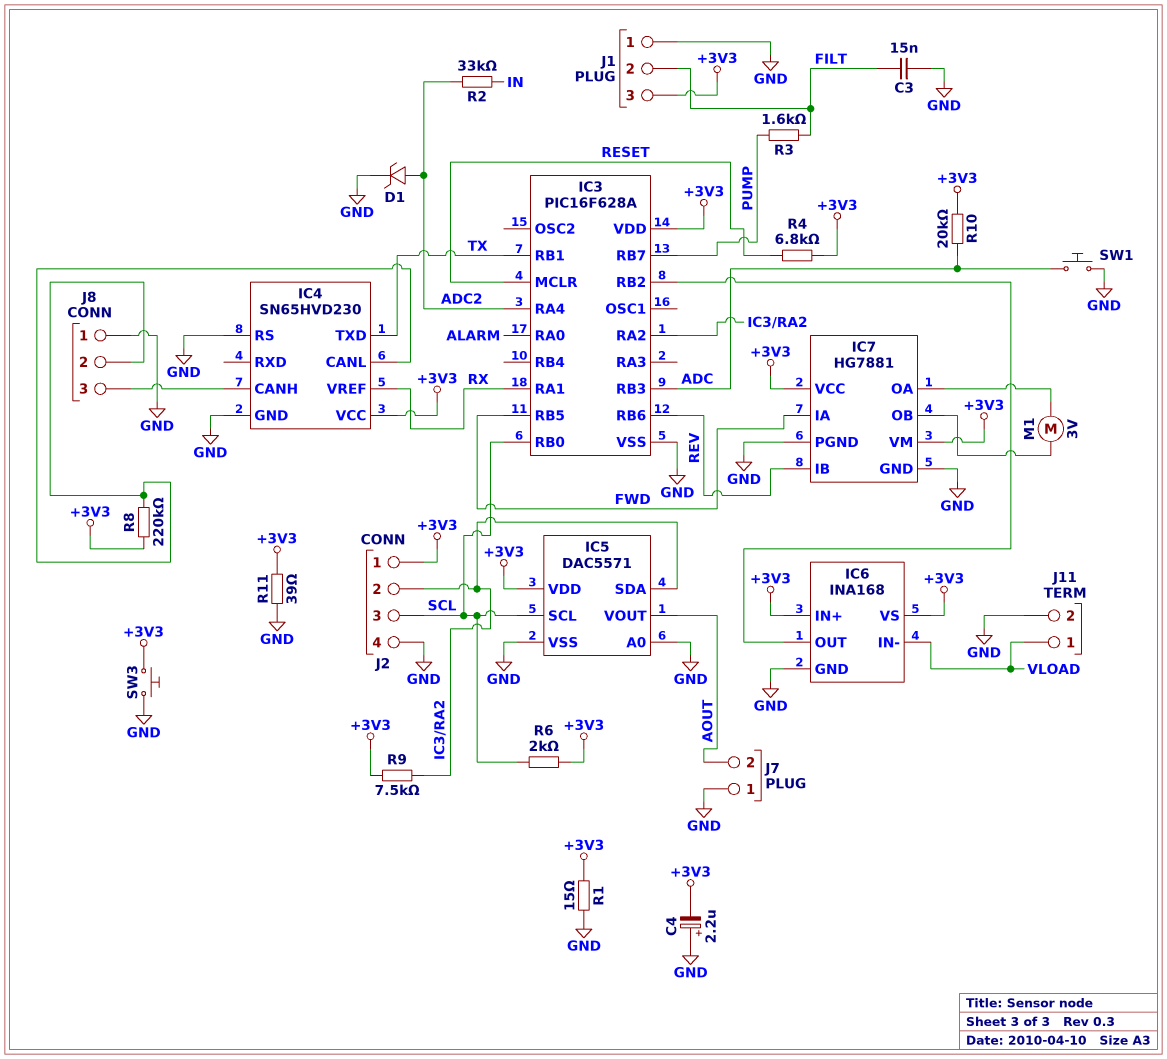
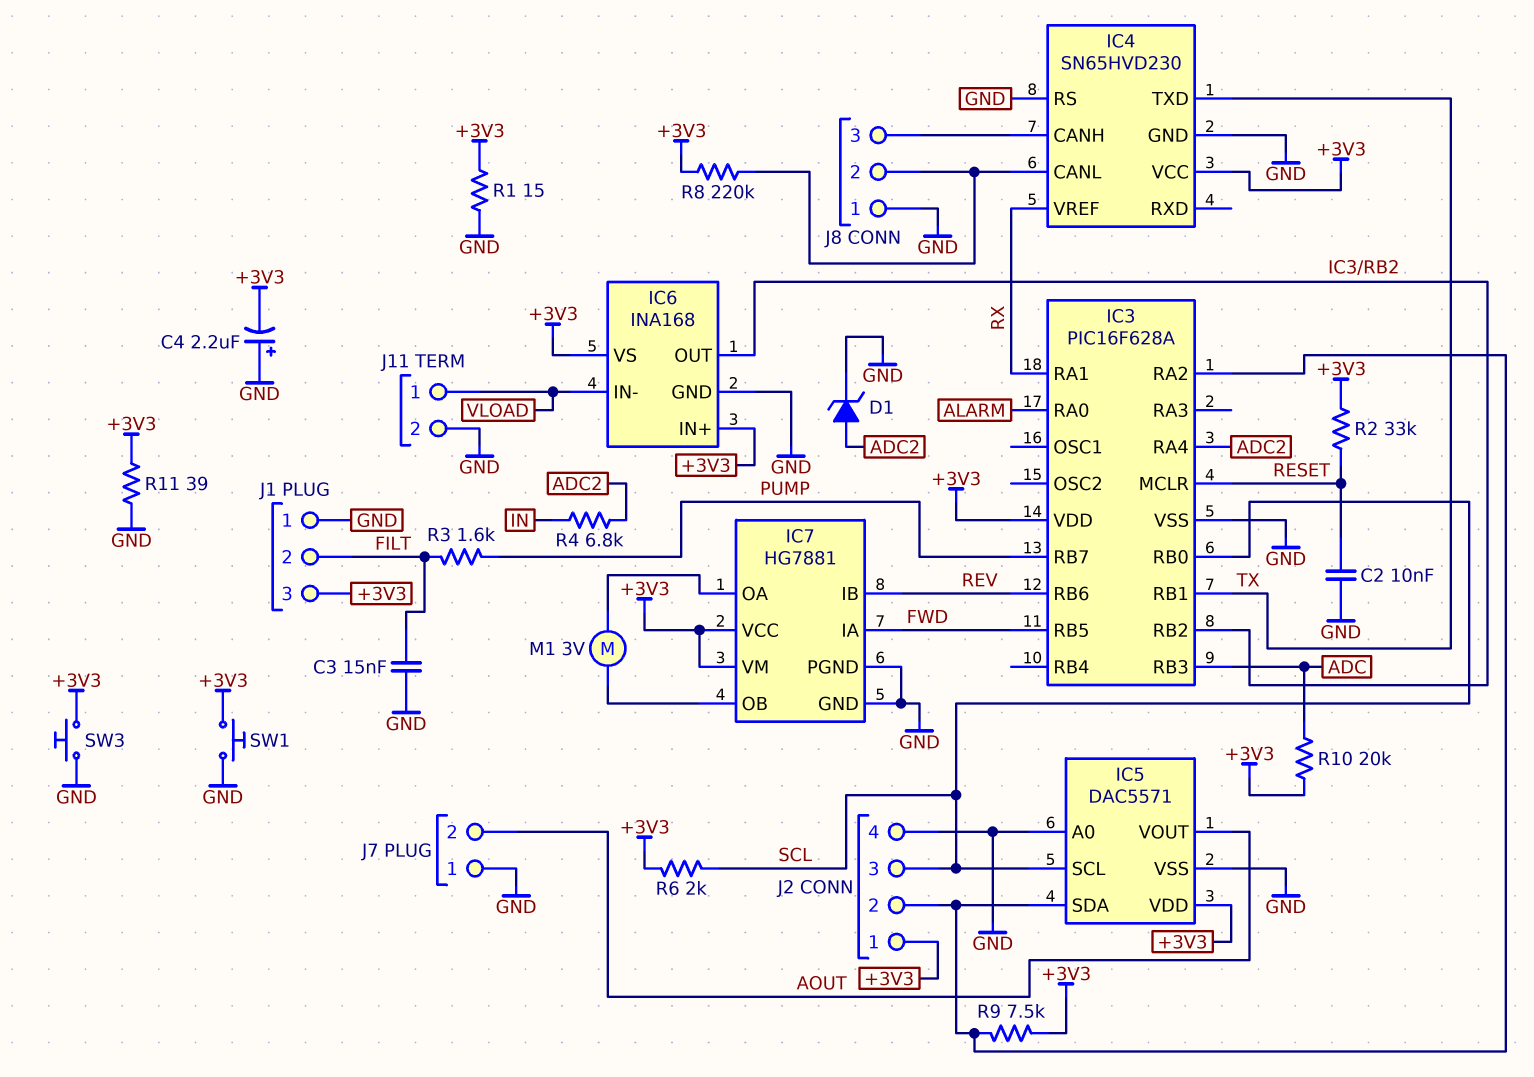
C2: none -> 10nF (GND, RESET)
R2: 33k (ADC2, IN) -> 33k (+3V3, RESET)
R4: 6.8k (+3V3, RESET) -> 6.8k (ADC2, IN)
SW1: button (ADC, GND) -> button (+3V3, GND)

